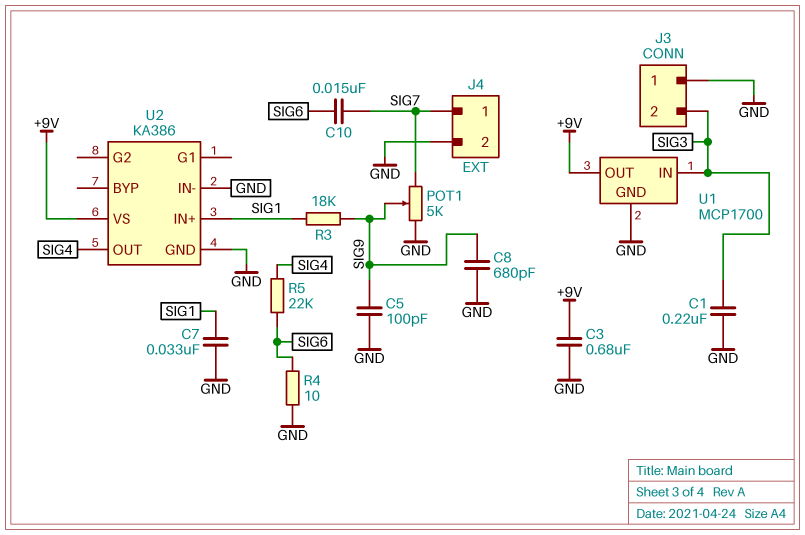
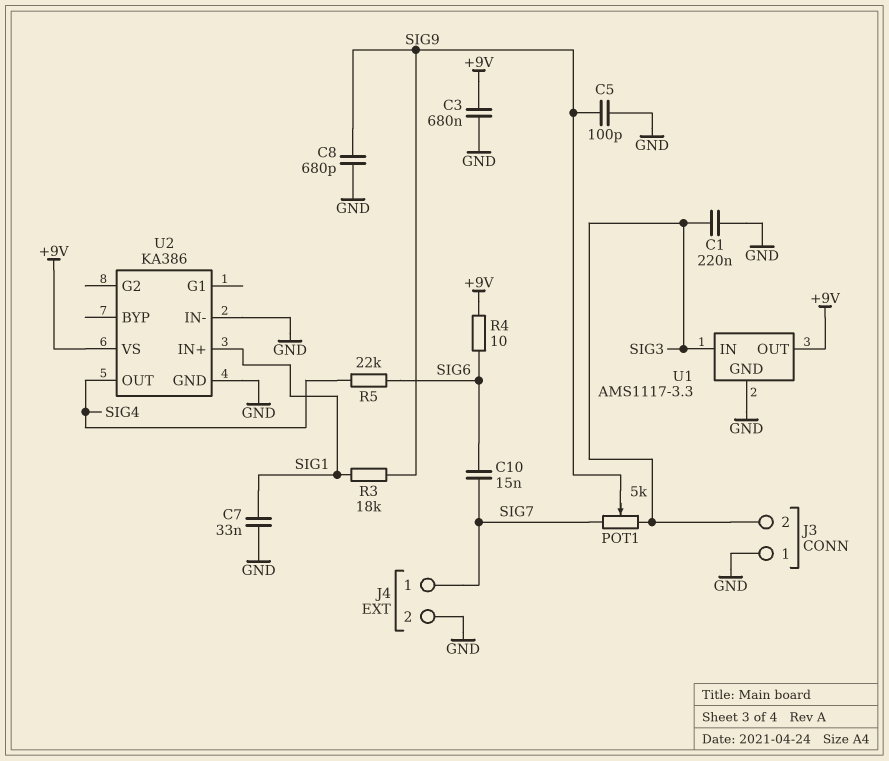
POT1: 5k (GND, SIG7, wiper SIG9) -> 5k (SIG3, SIG7, wiper SIG9)
R4: 10 (GND, SIG6) -> 10 (+9V, SIG6)
U1: MCP1700 -> AMS1117-3.3

